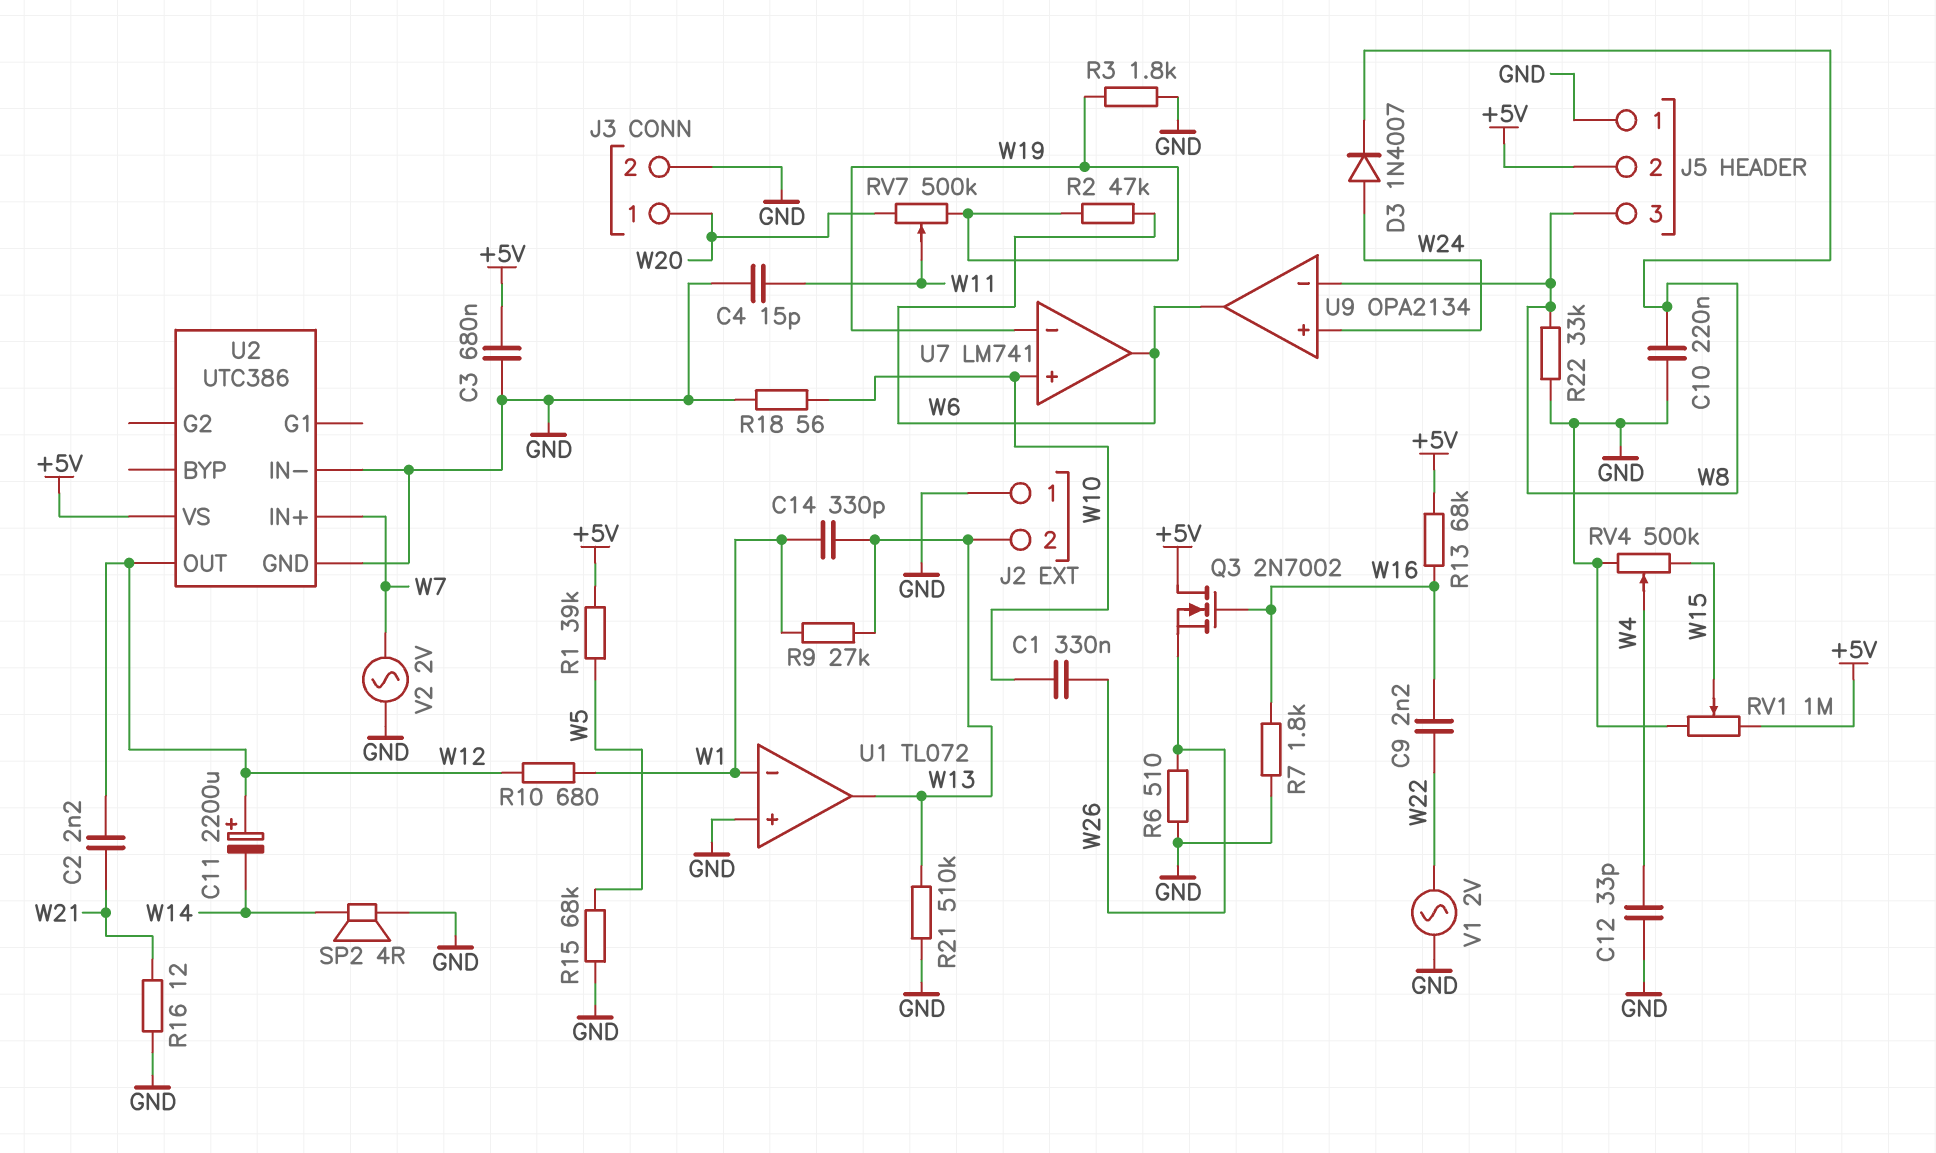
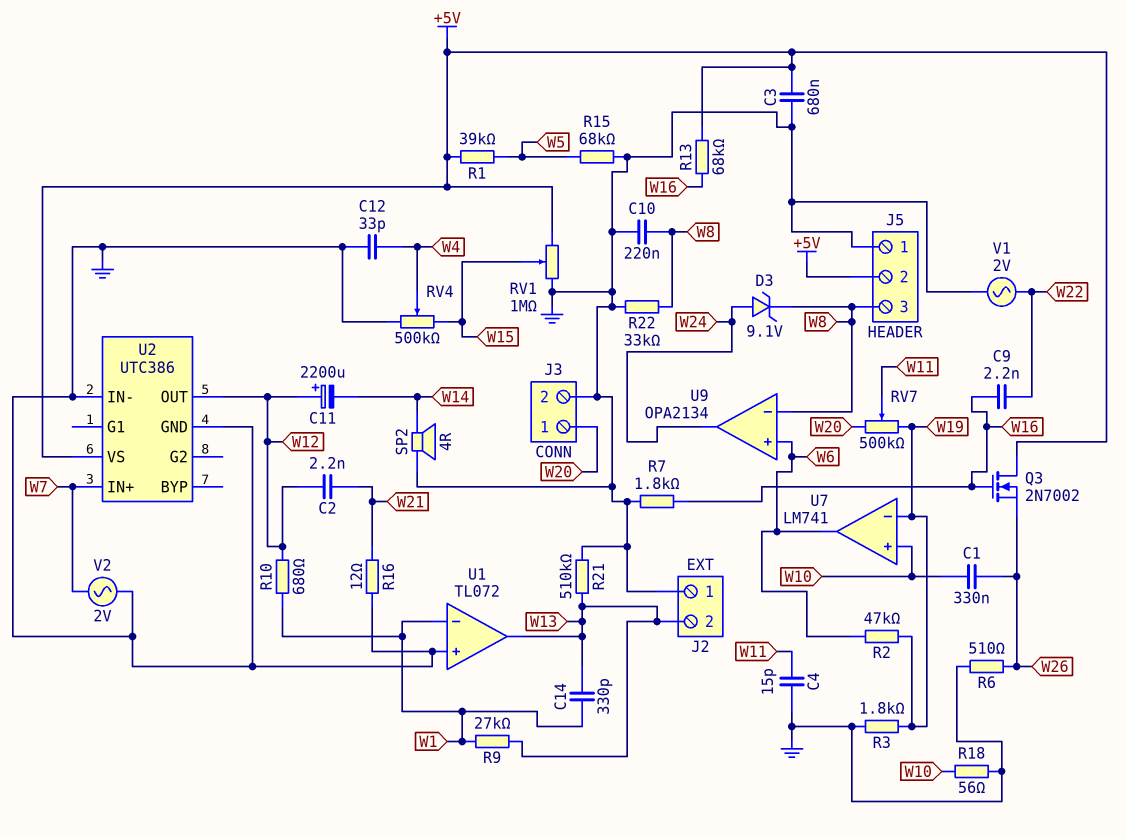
D3: diode 1N4007 (A W24, K W8) -> zener 9.1V (A W24, K W8)
U9 pin in+: W24 -> W6
U9 pin out: W6 -> W24

